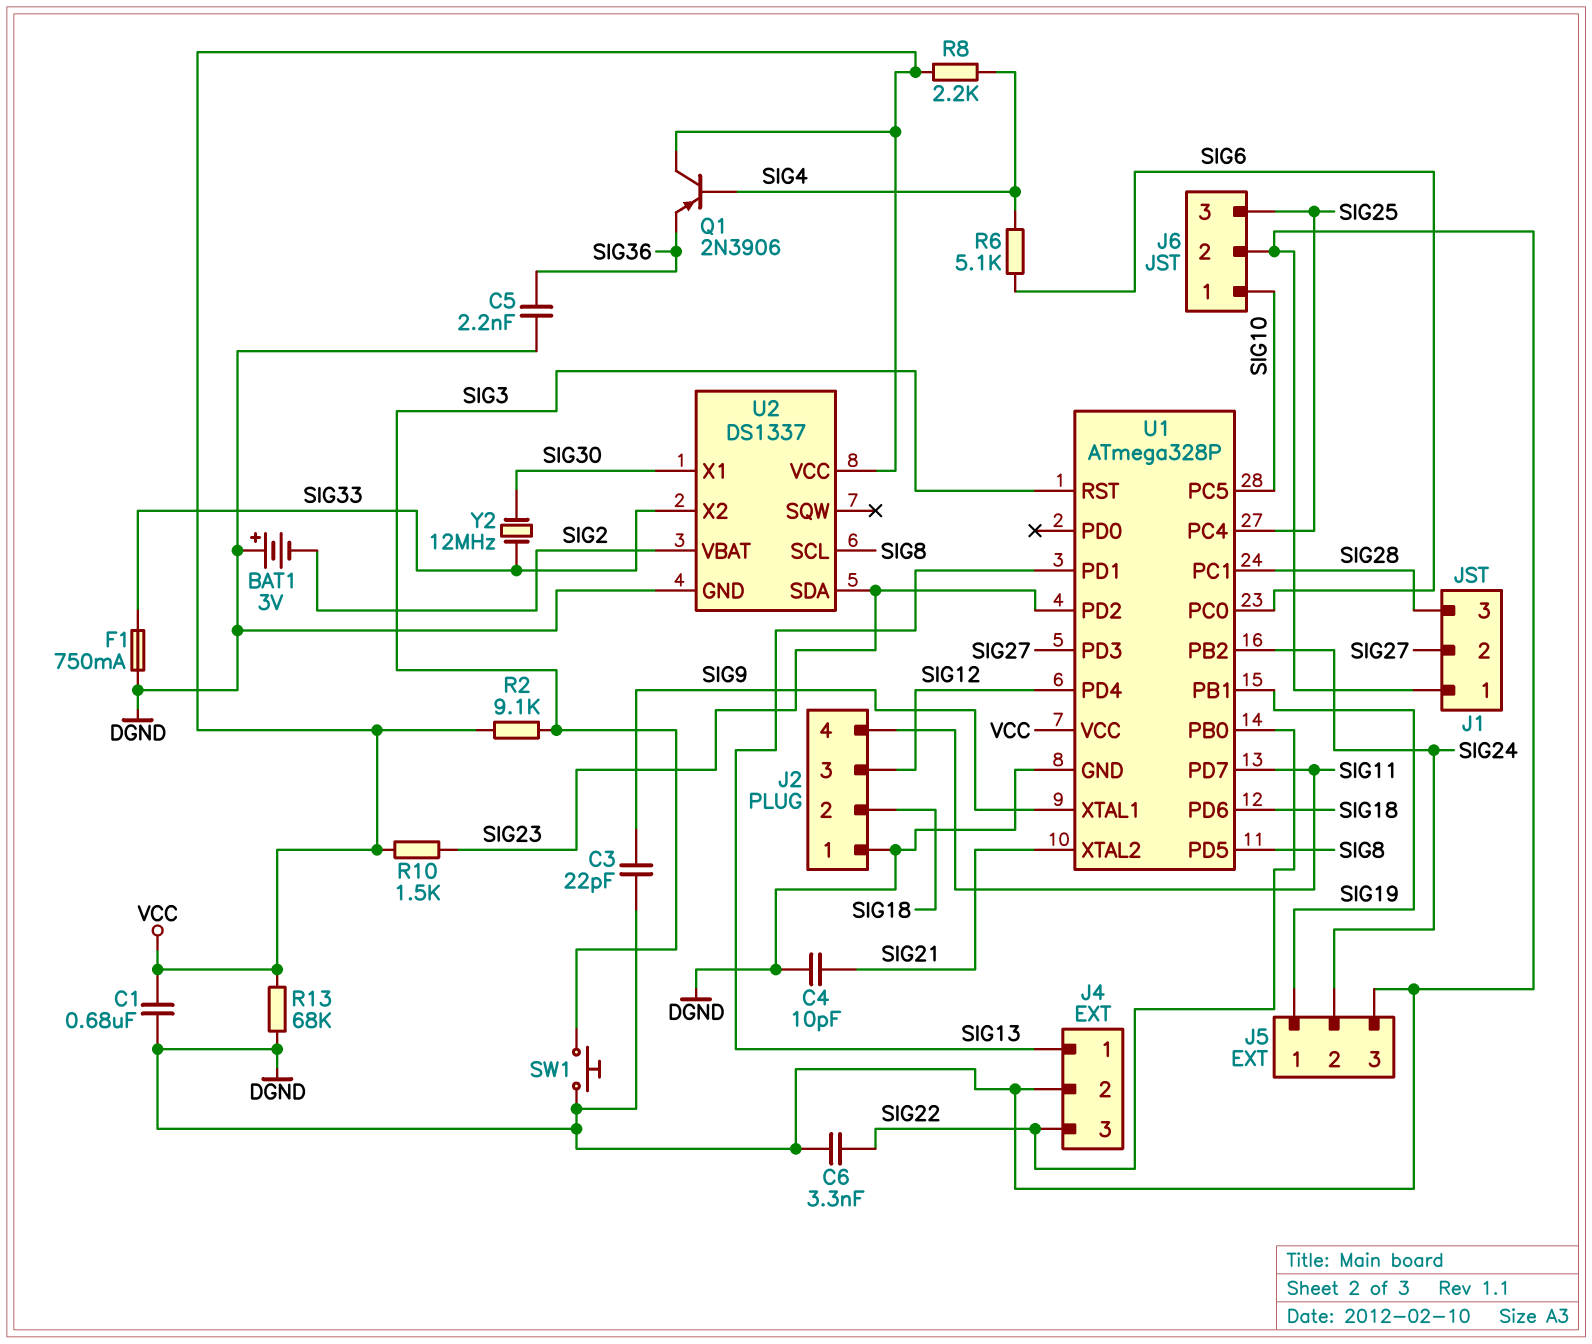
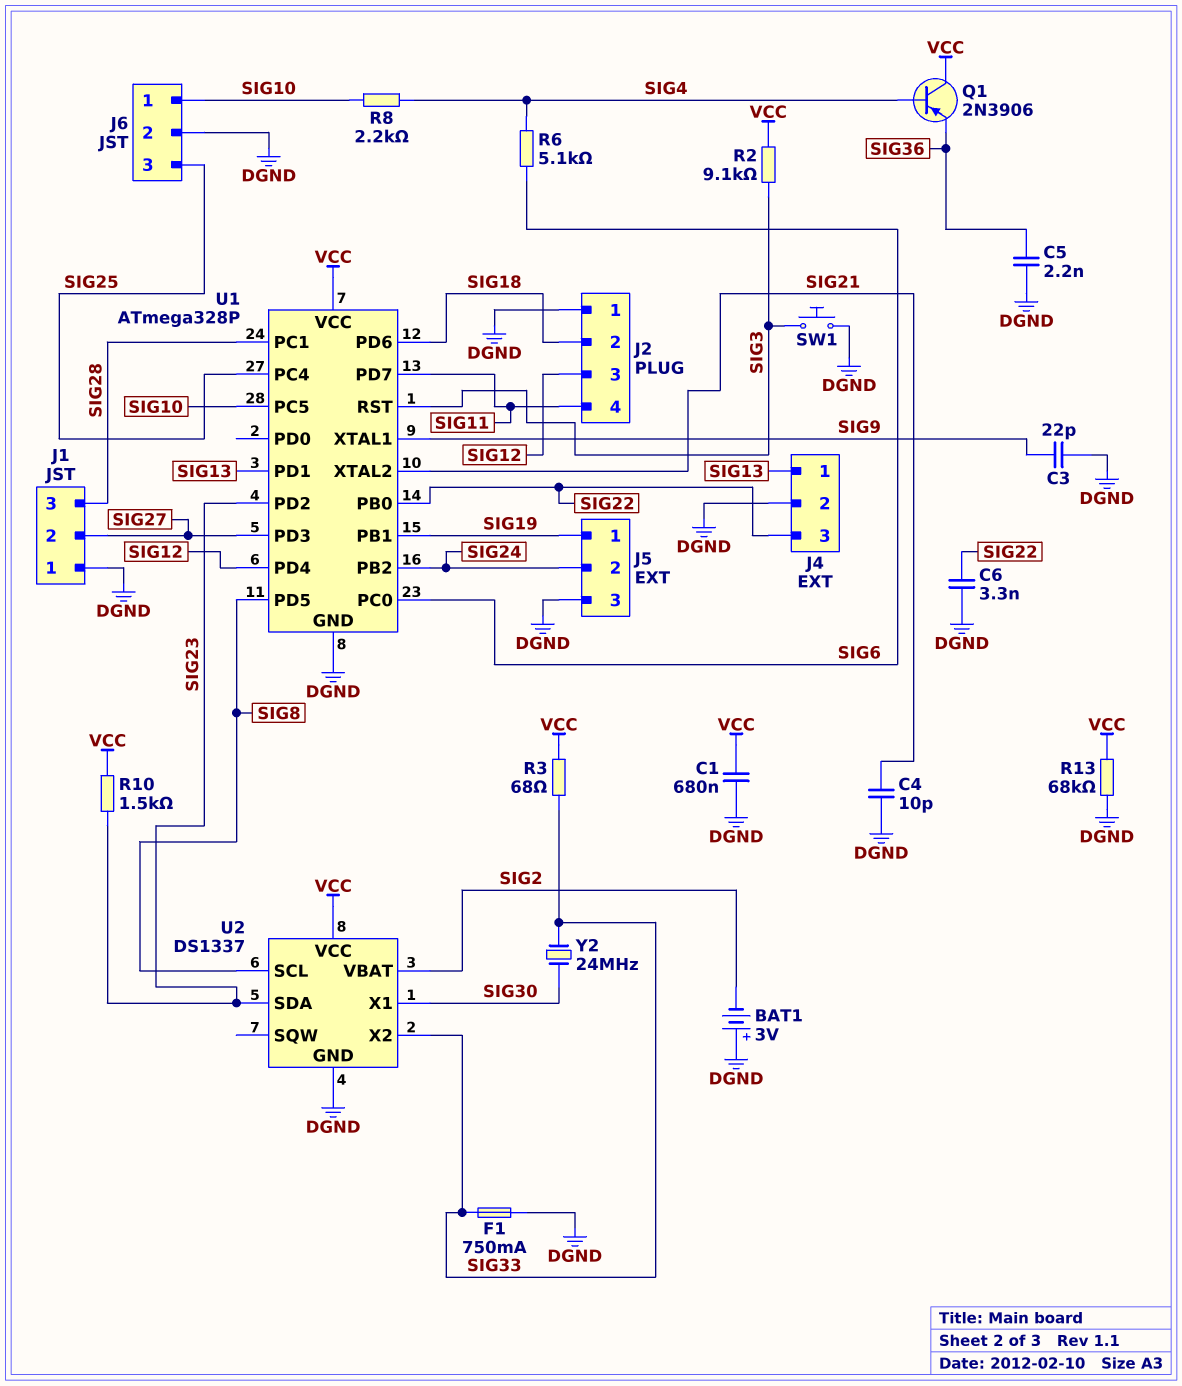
R3: none -> 68 (SIG33, VCC)
R8: 2.2k (SIG4, VCC) -> 2.2k (SIG4, SIG10)
Y2: 12MHz (SIG30, SIG33) -> 24MHz (SIG30, SIG33)

